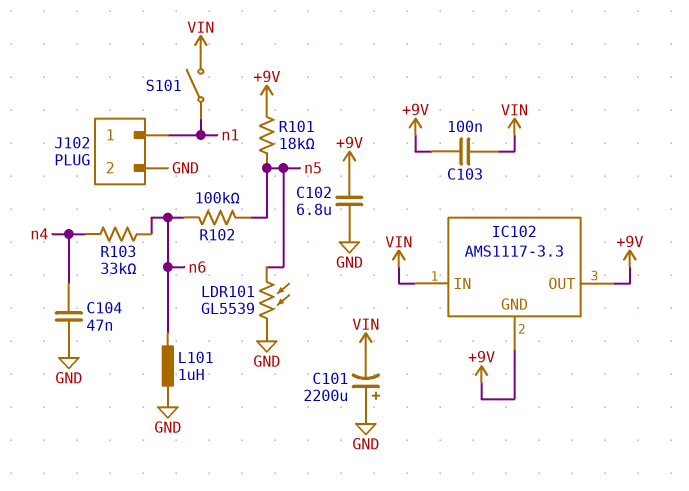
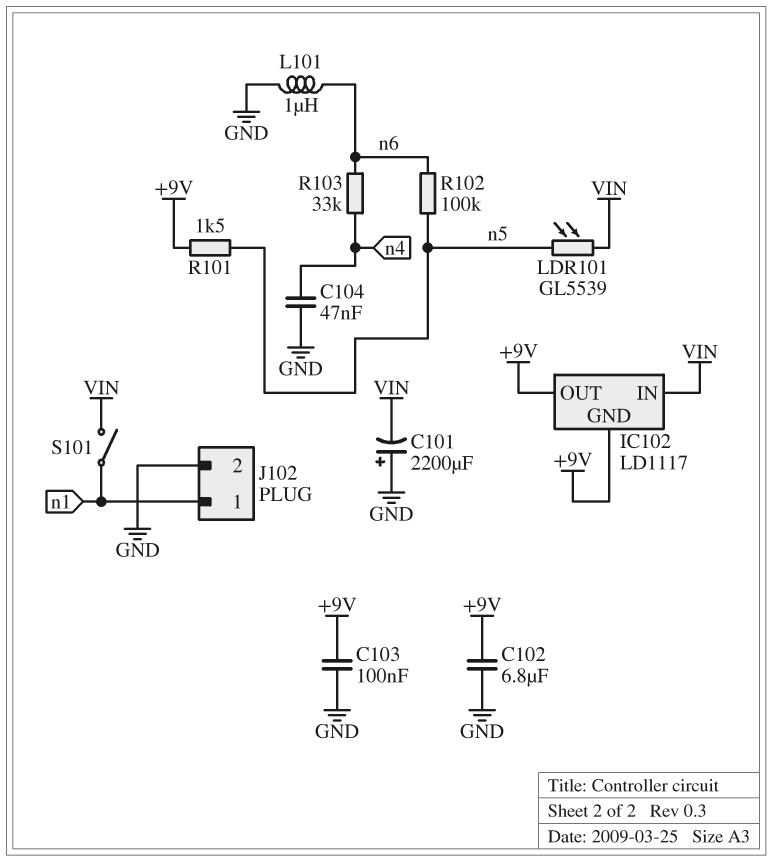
C103: 100nF (+9V, VIN) -> 100nF (+9V, GND)
IC102: AMS1117-3.3 -> LD1117
LDR101: GL5539 (GND, n5) -> GL5539 (VIN, n5)
R101: 18k (+9V, n5) -> 1.5k (+9V, n5)

